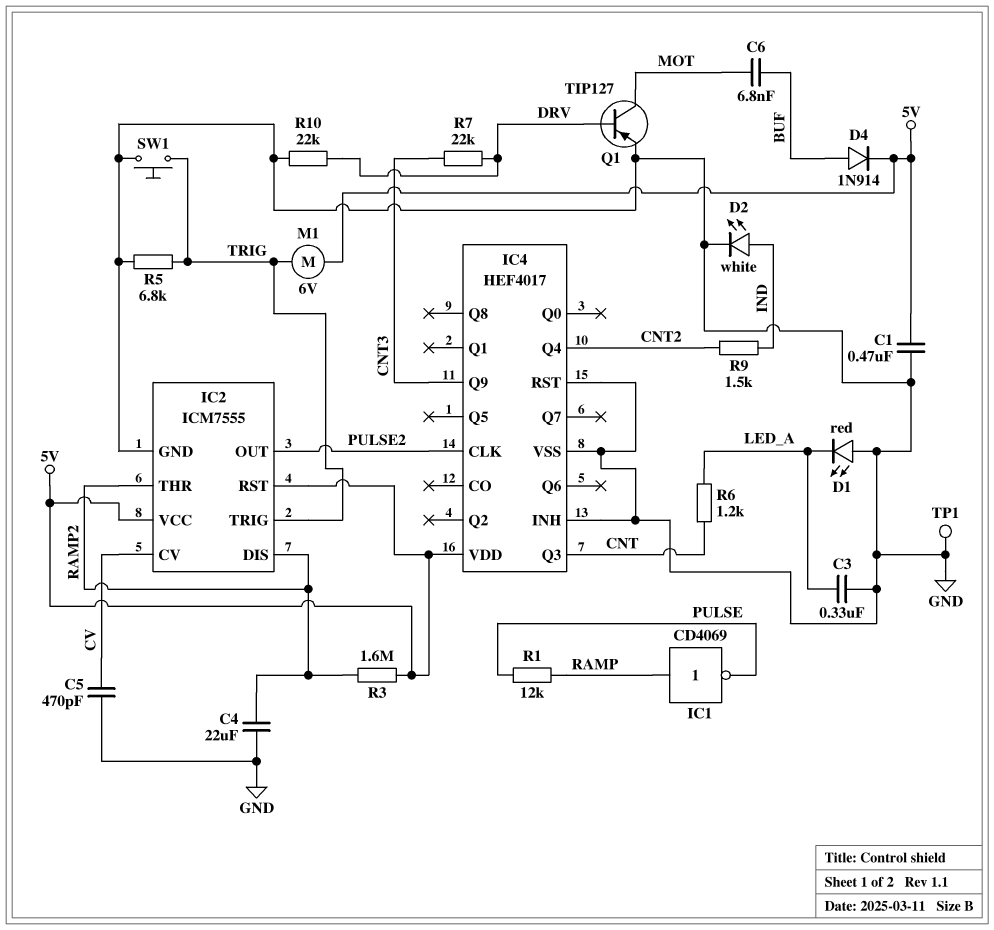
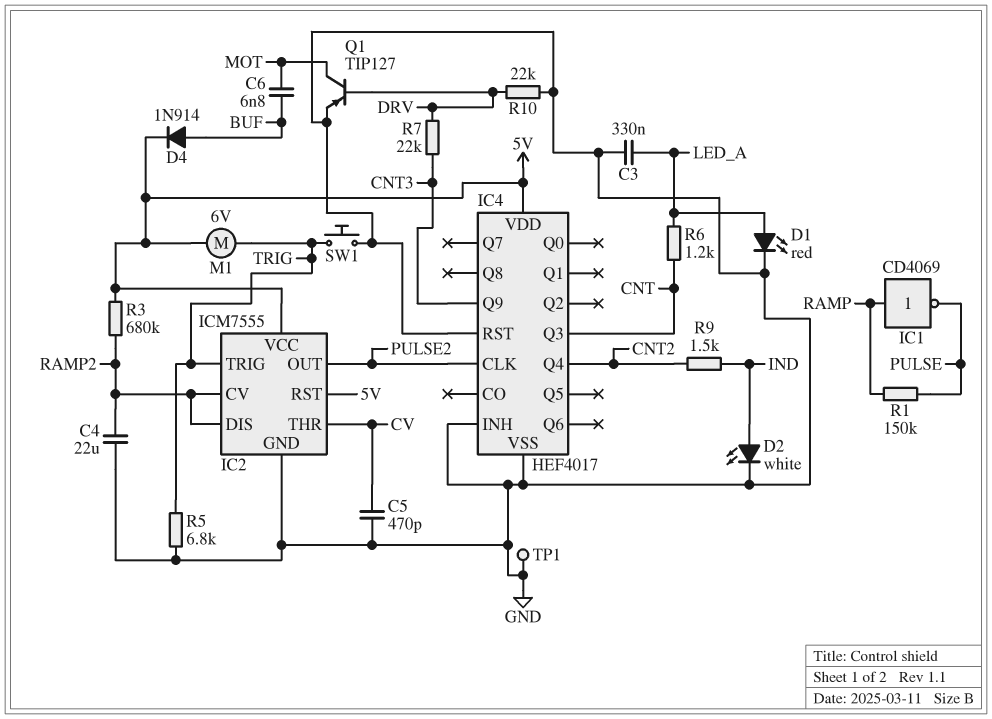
C1: 470nF (5V, GND) -> none
D1: LED red (A GND, K LED_A) -> LED red (A LED_A, K GND)
IC2 pin CV: CV -> RAMP2
IC2 pin THR: RAMP2 -> CV
R1: 12k (PULSE, RAMP) -> 150k (PULSE, RAMP)
R3: 1.6M (5V, RAMP2) -> 680k (5V, RAMP2)

